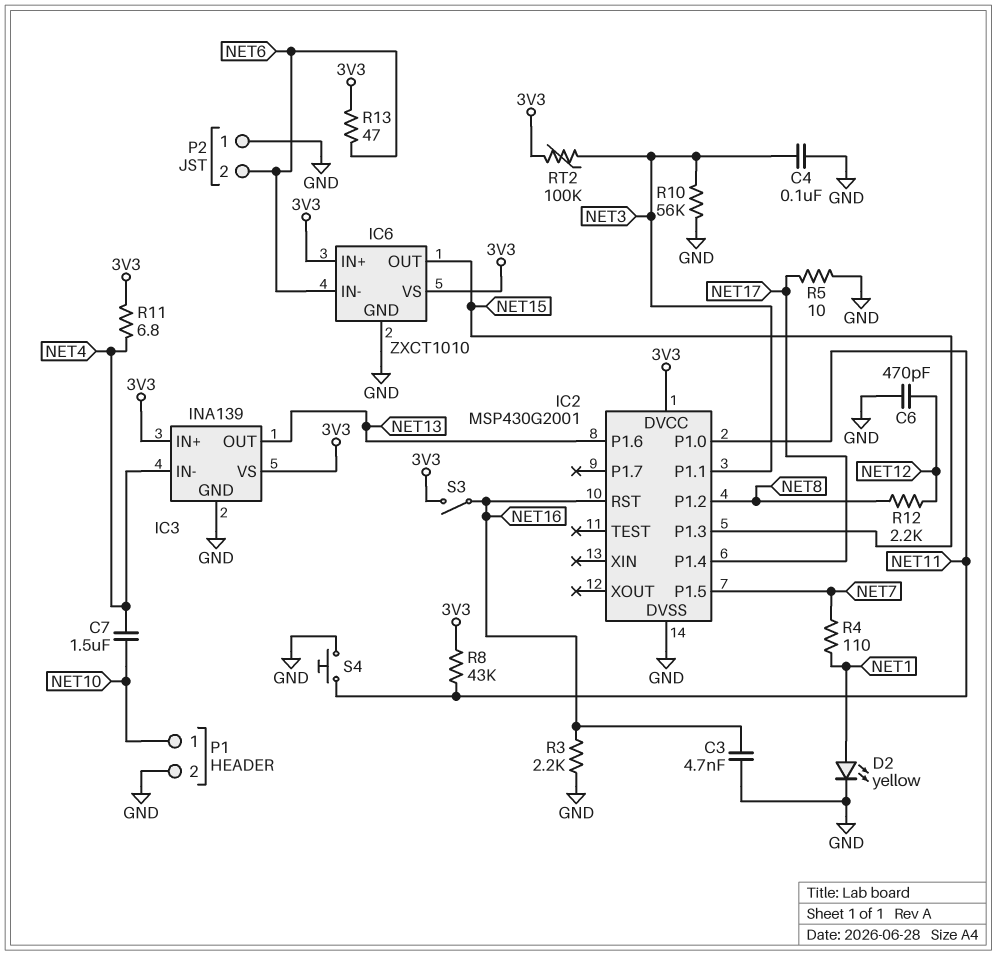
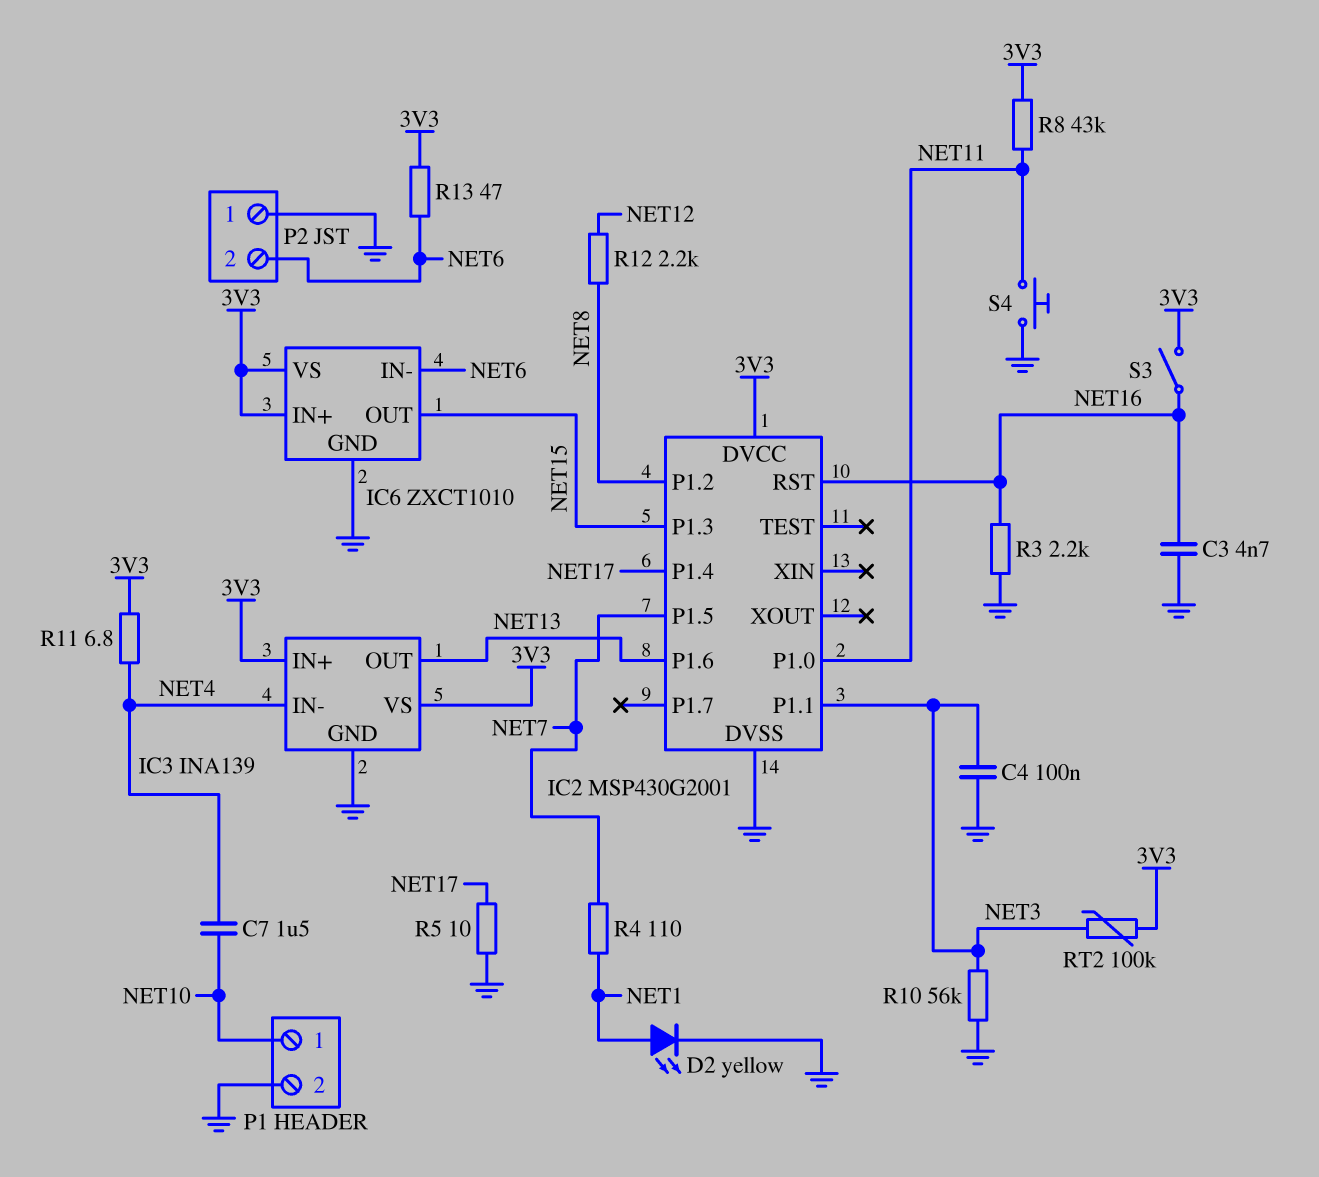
C6: 470pF (GND, NET12) -> none

